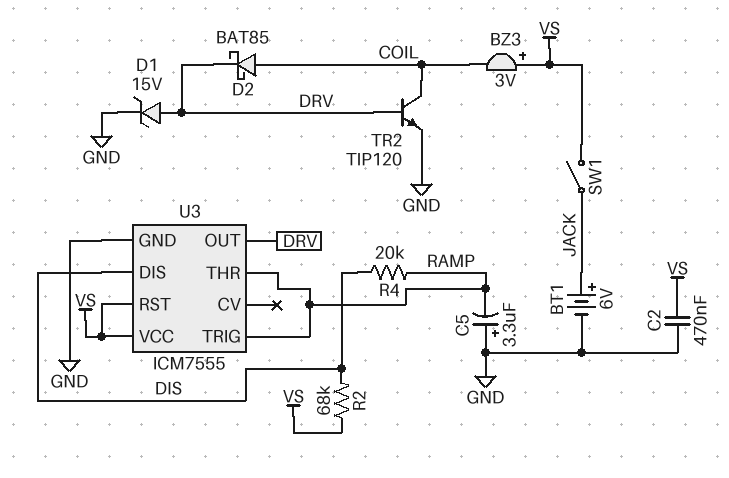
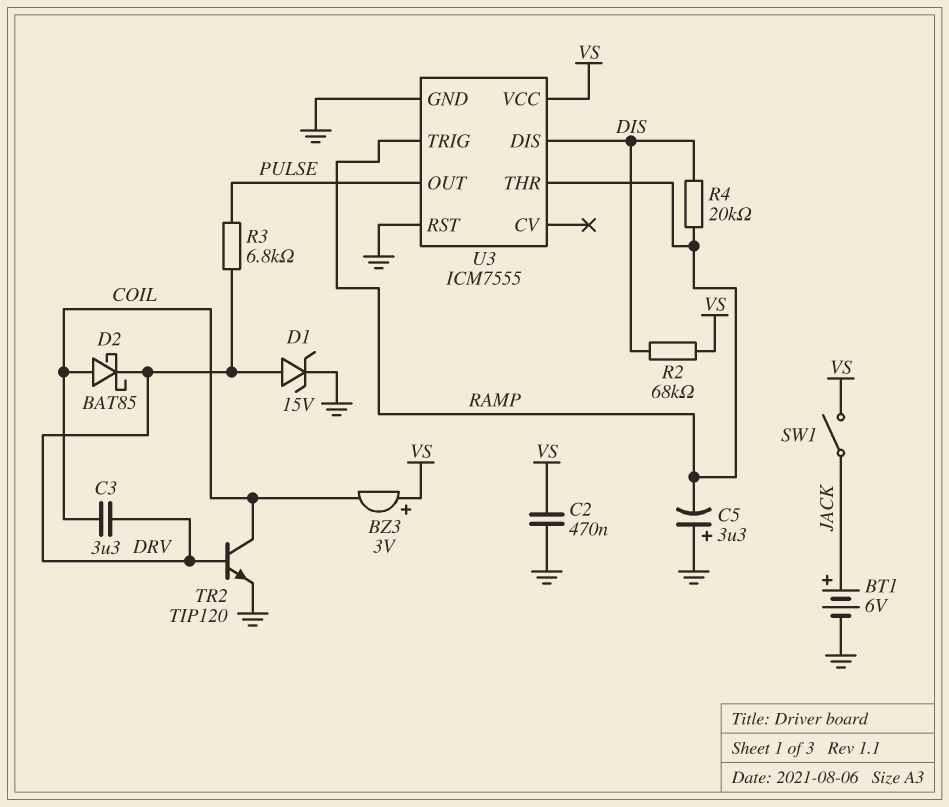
C3: none -> 3.3uF (COIL, DRV)
R3: none -> 6.8k (DRV, PULSE)
U3 pin OUT: DRV -> PULSE
U3 pin RST: VS -> GND

